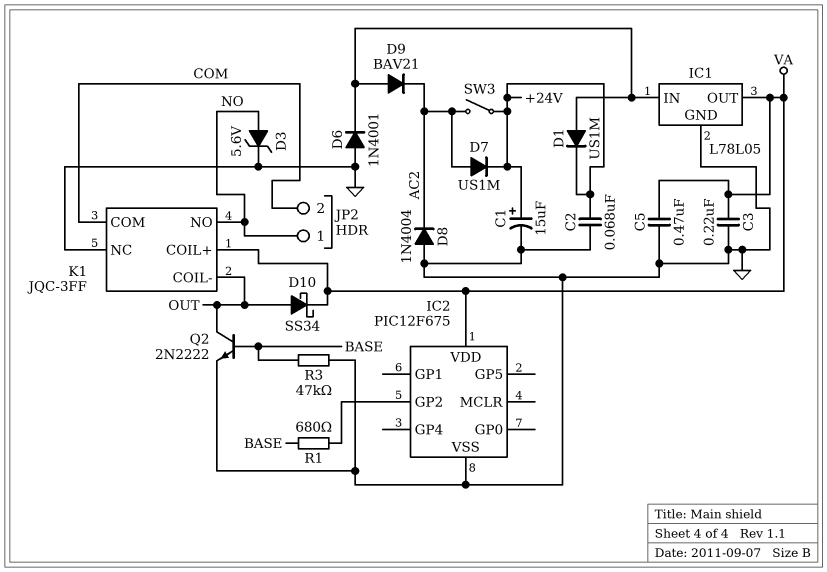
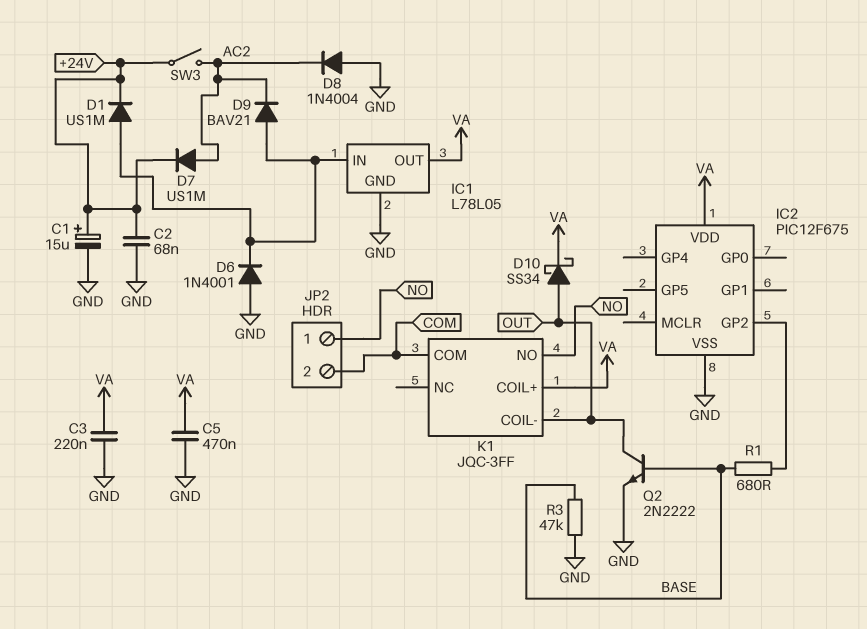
D3: zener 5.6V (A NO, K GND) -> none
K1 pin NC: GND -> none

